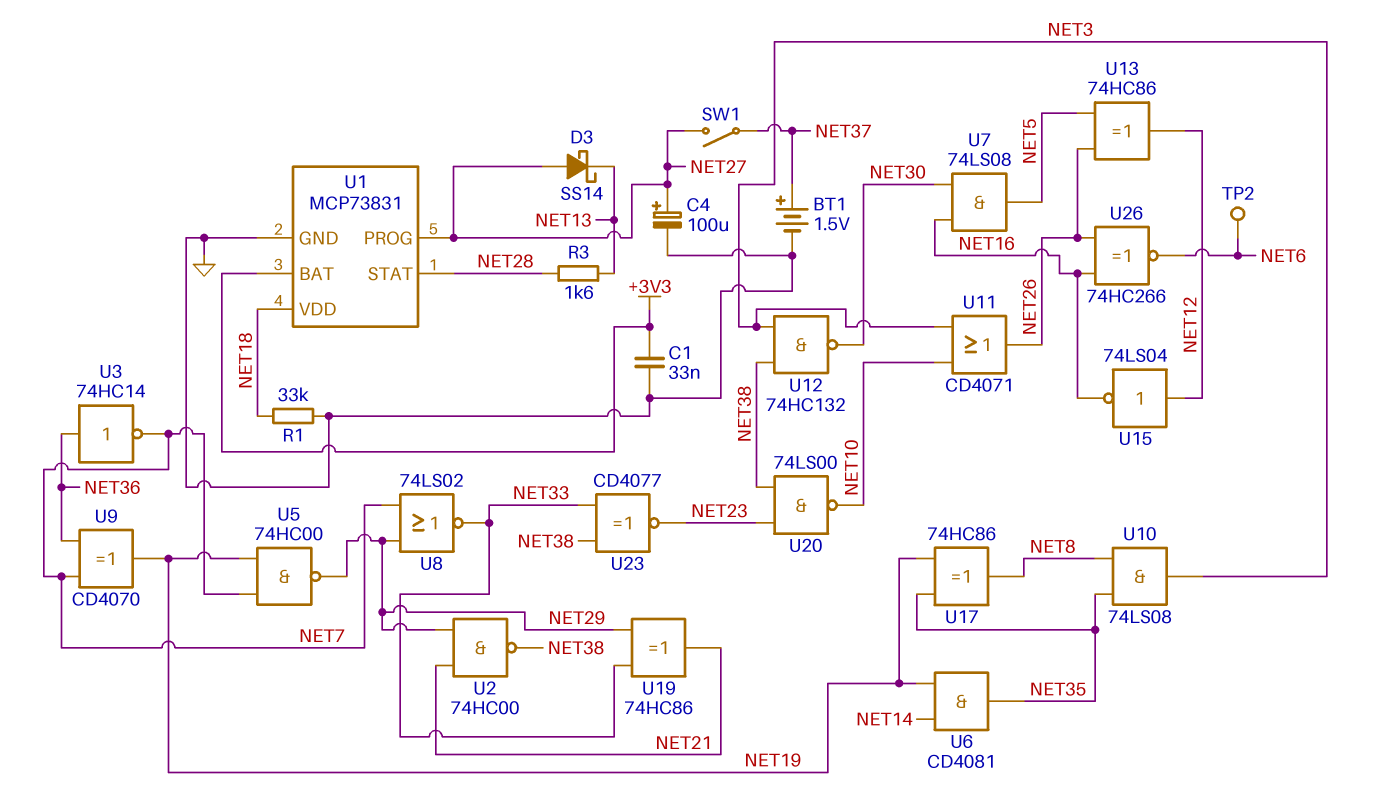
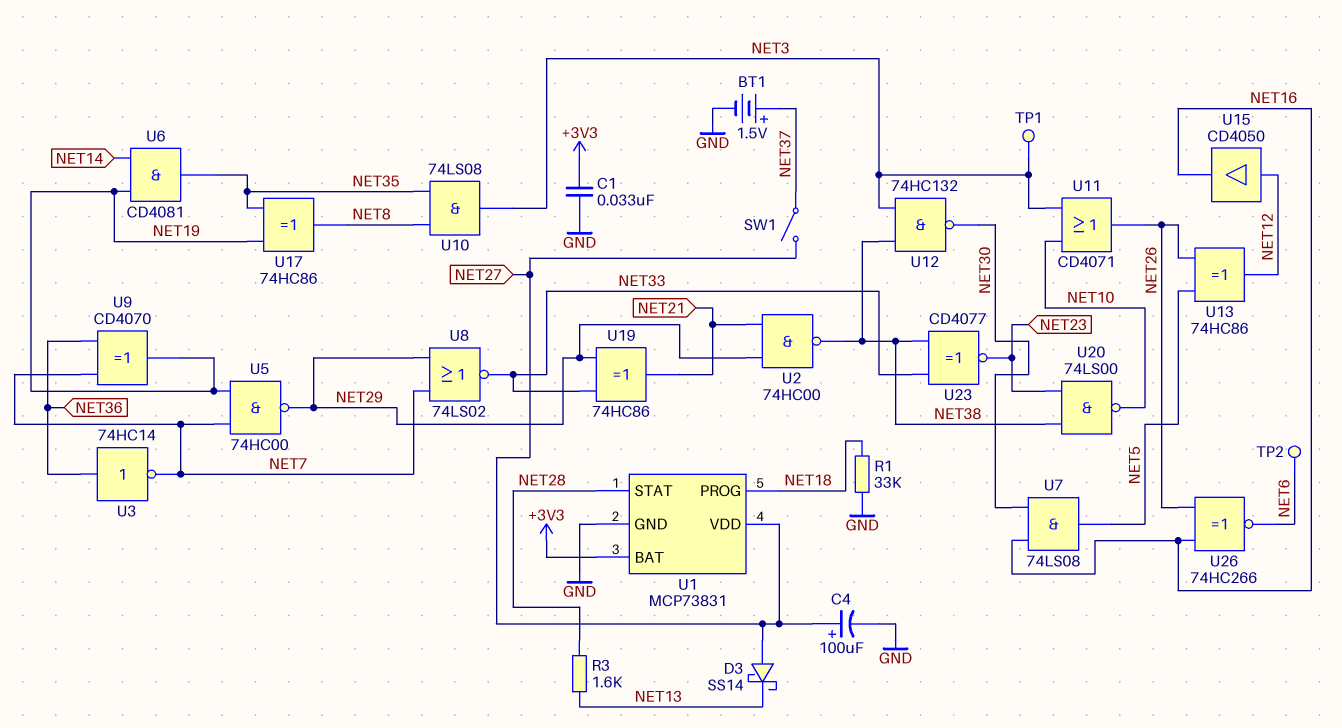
TP1: none -> test point (NET3)
U1 pin PROG: NET27 -> NET18
U1 pin VDD: NET18 -> NET27
U15: NOT 74LS04 (in NET12, out NET16) -> buffer CD4050 (in NET12, out NET16)

